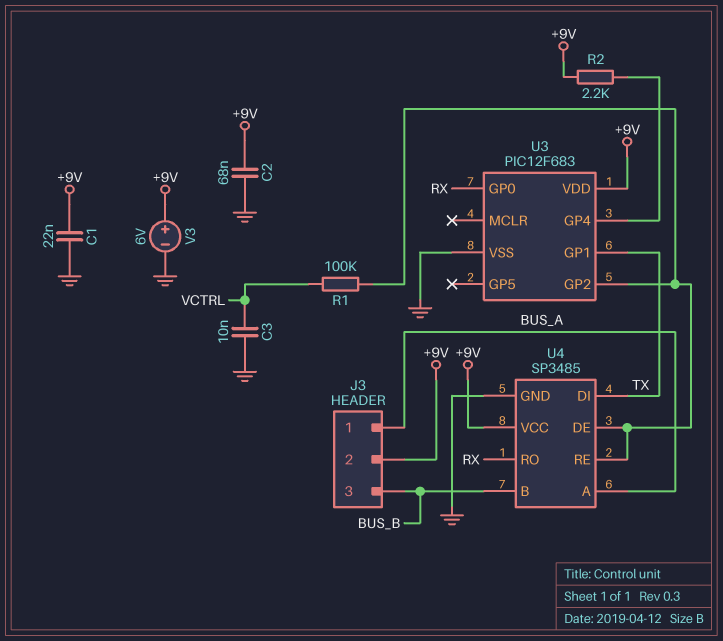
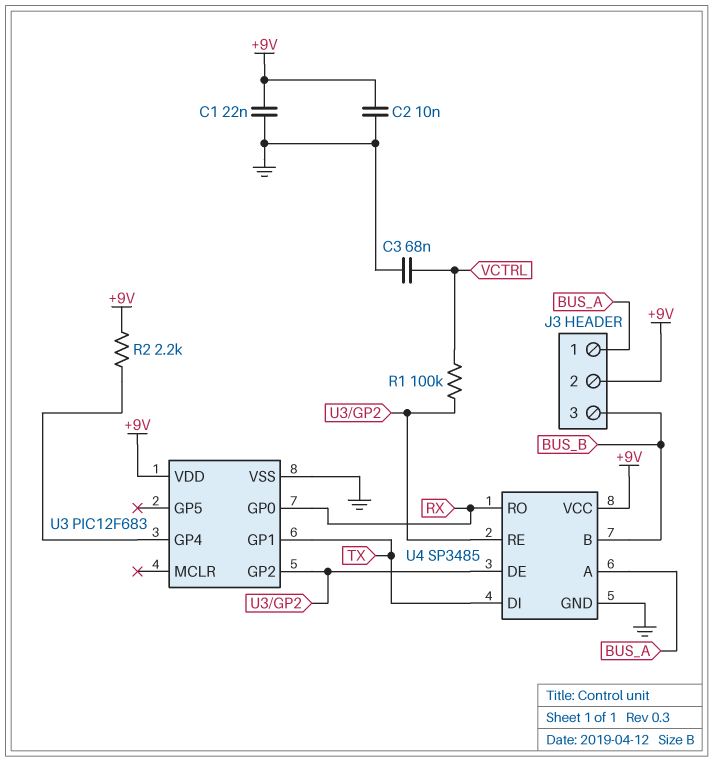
C2: 68nF (+9V, GND) -> 10nF (+9V, GND)
C3: 10nF (GND, VCTRL) -> 68nF (GND, VCTRL)
V3: 6V (plus +9V, minus GND) -> none

